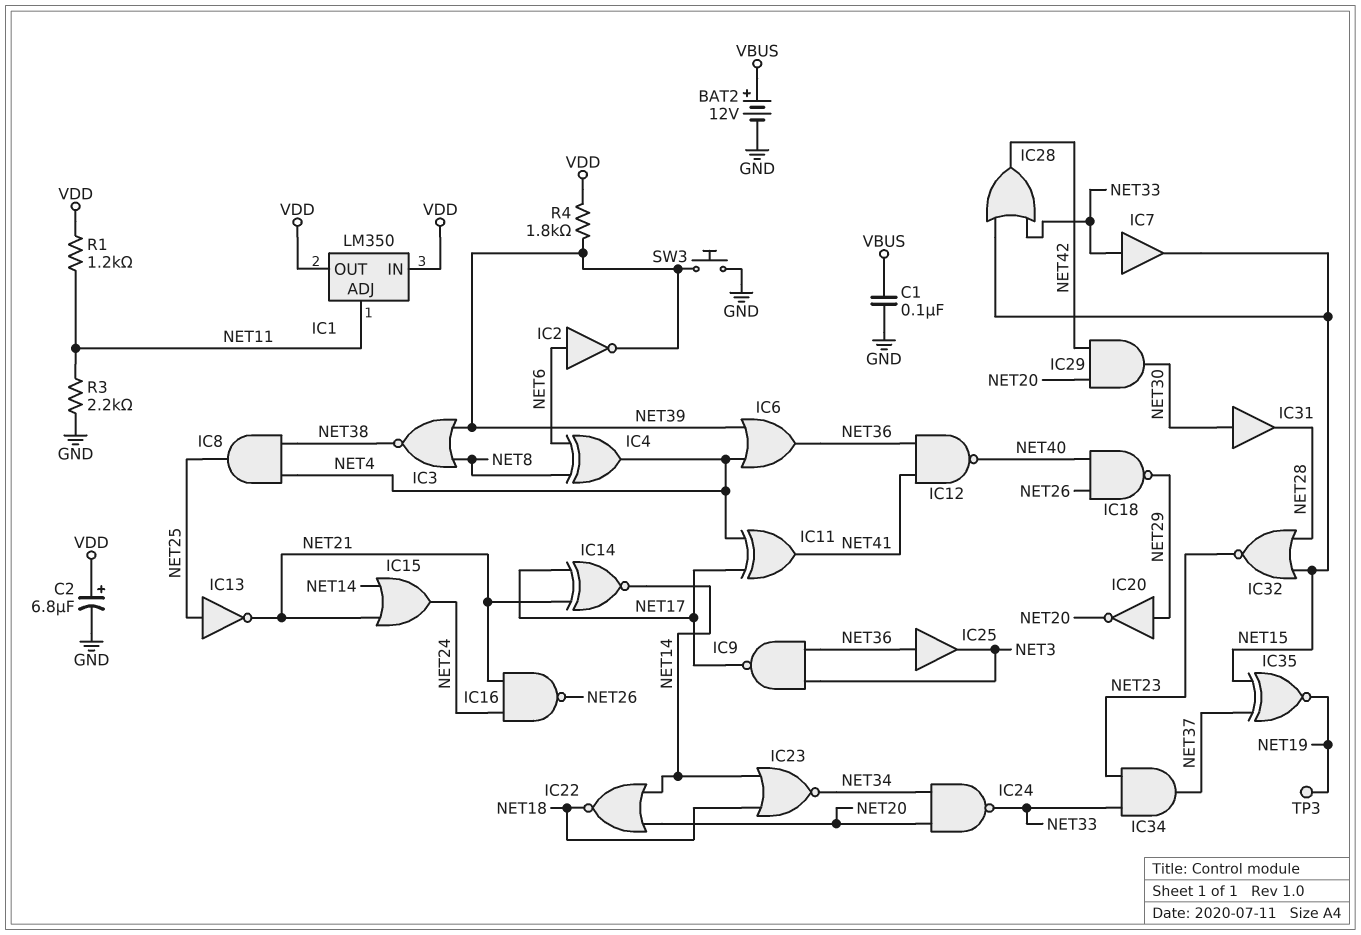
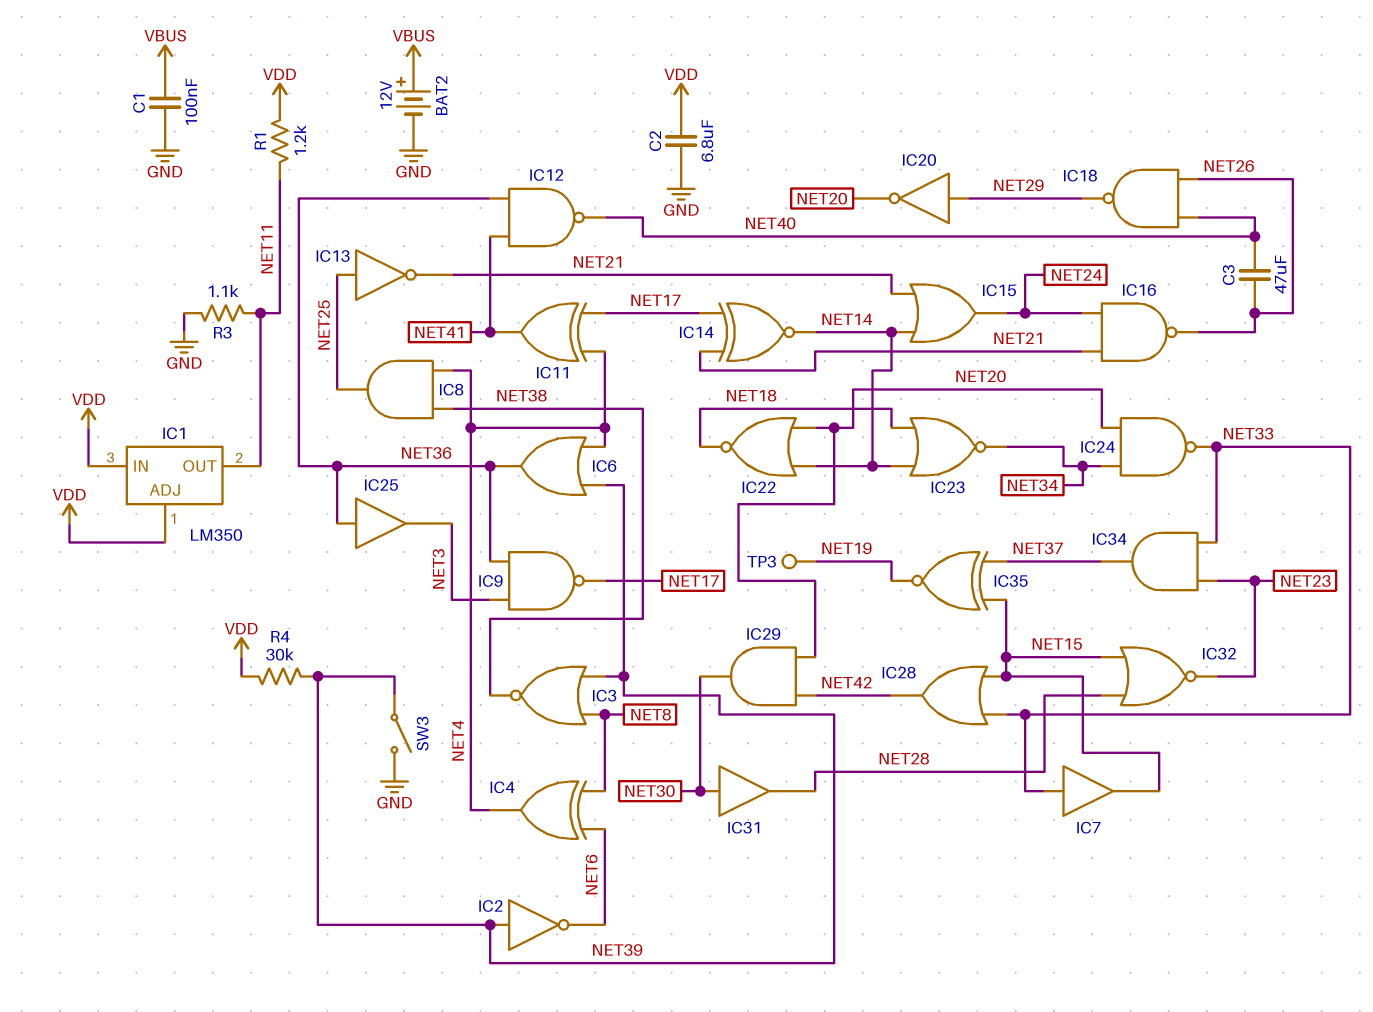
C2: 6.8uF (plus VDD, minus GND) -> 6.8uF (GND, VDD)
C3: none -> 47uF (NET26, NET40)
IC1 pin ADJ: NET11 -> VDD
IC1 pin OUT: VDD -> NET11
IC2: NOT (in NET6, out NET39) -> NOT (in NET39, out NET6)
R3: 2.2k (GND, NET11) -> 1.1k (GND, NET11)
R4: 1.8k (NET39, VDD) -> 30k (NET39, VDD)
SW3: button (GND, NET39) -> switch (GND, NET39)

